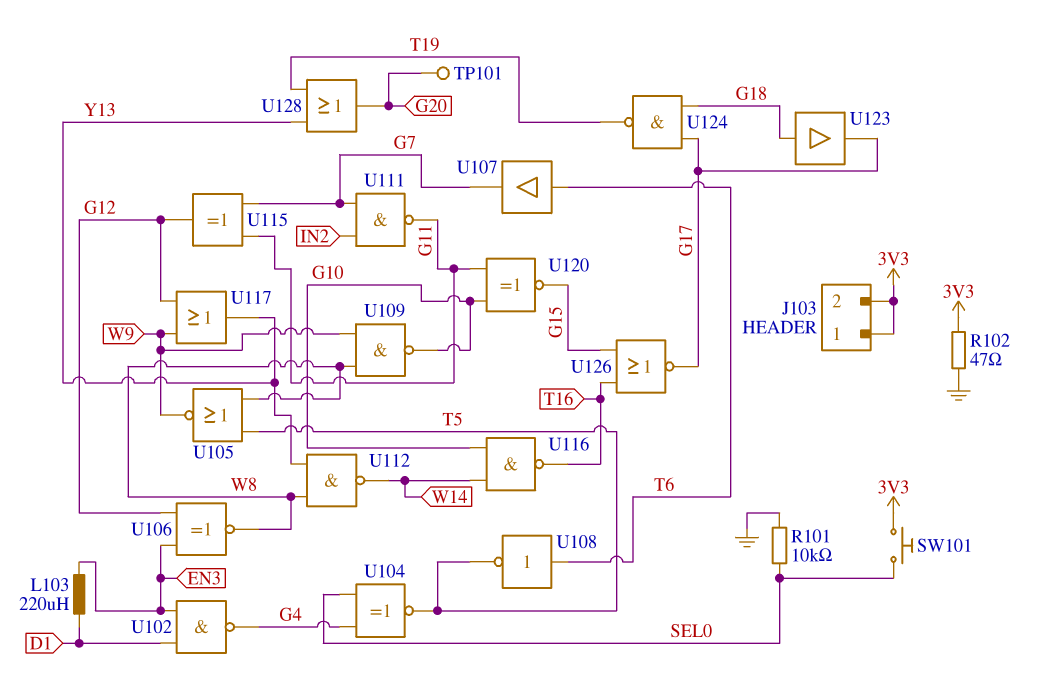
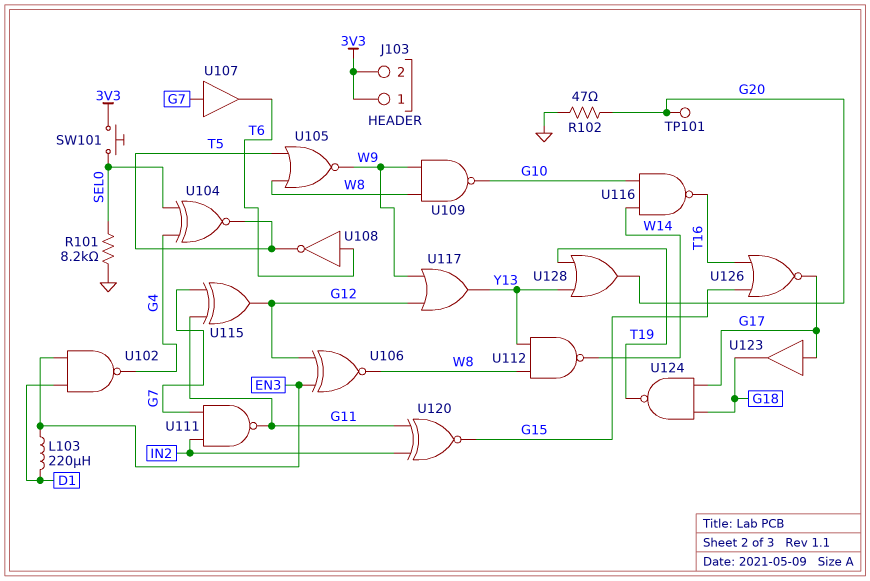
R101: 10k (GND, SEL0) -> 8.2k (GND, SEL0)
R102: 47 (3V3, GND) -> 47 (G20, GND)
U107: buffer (in T6, out G7) -> buffer (in G7, out T6)
U120: XNOR (in G10, in G11, out G15) -> XNOR (in G11, in IN2, out G15)
U123: buffer (in G18, out G17) -> buffer (in G17, out G18)

